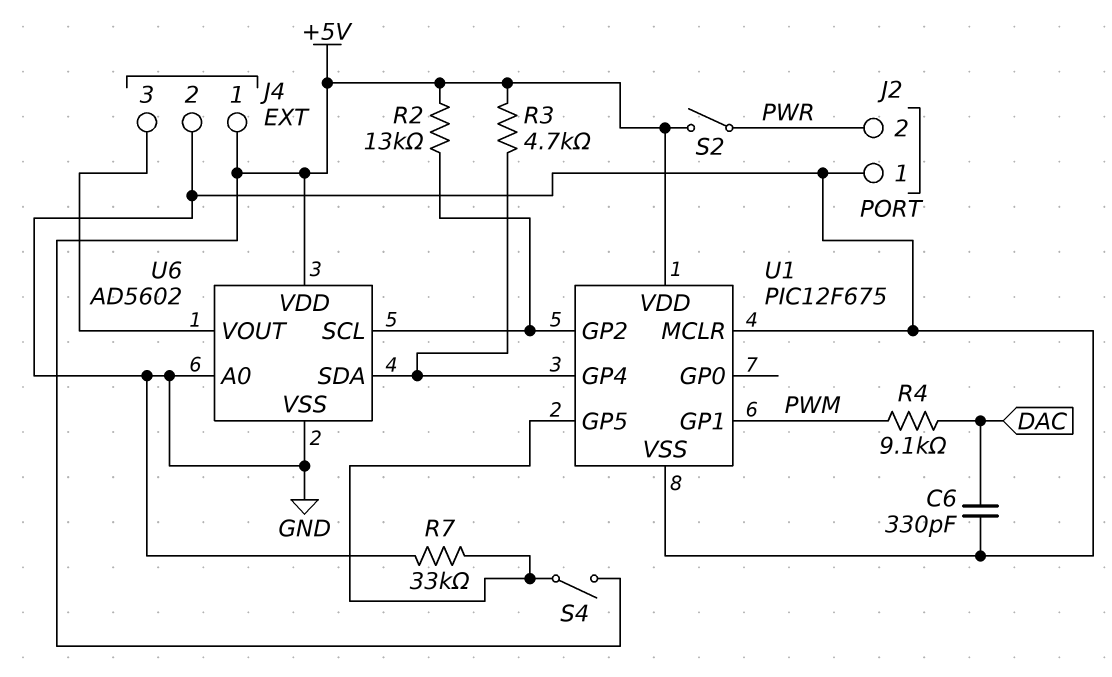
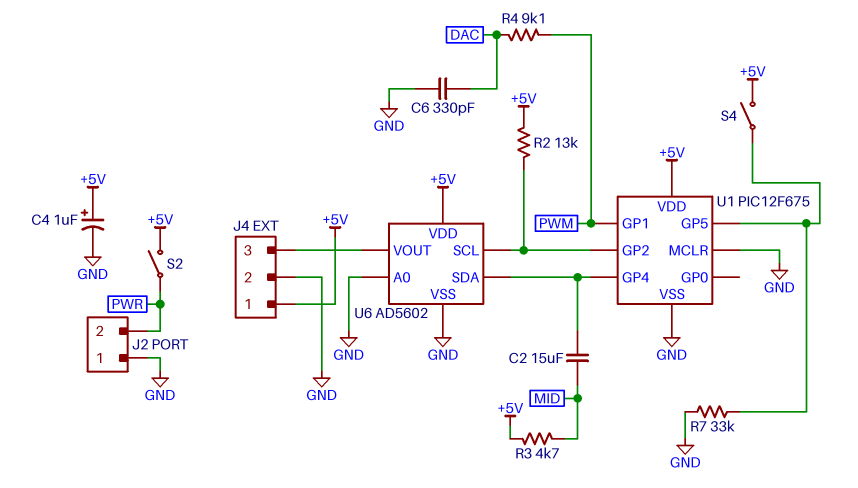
C2: none -> 15uF (MID, U1/GP4)
C4: none -> 1uF (plus +5V, minus GND)
R3: 4.7k (+5V, U1/GP4) -> 4.7k (+5V, MID)

